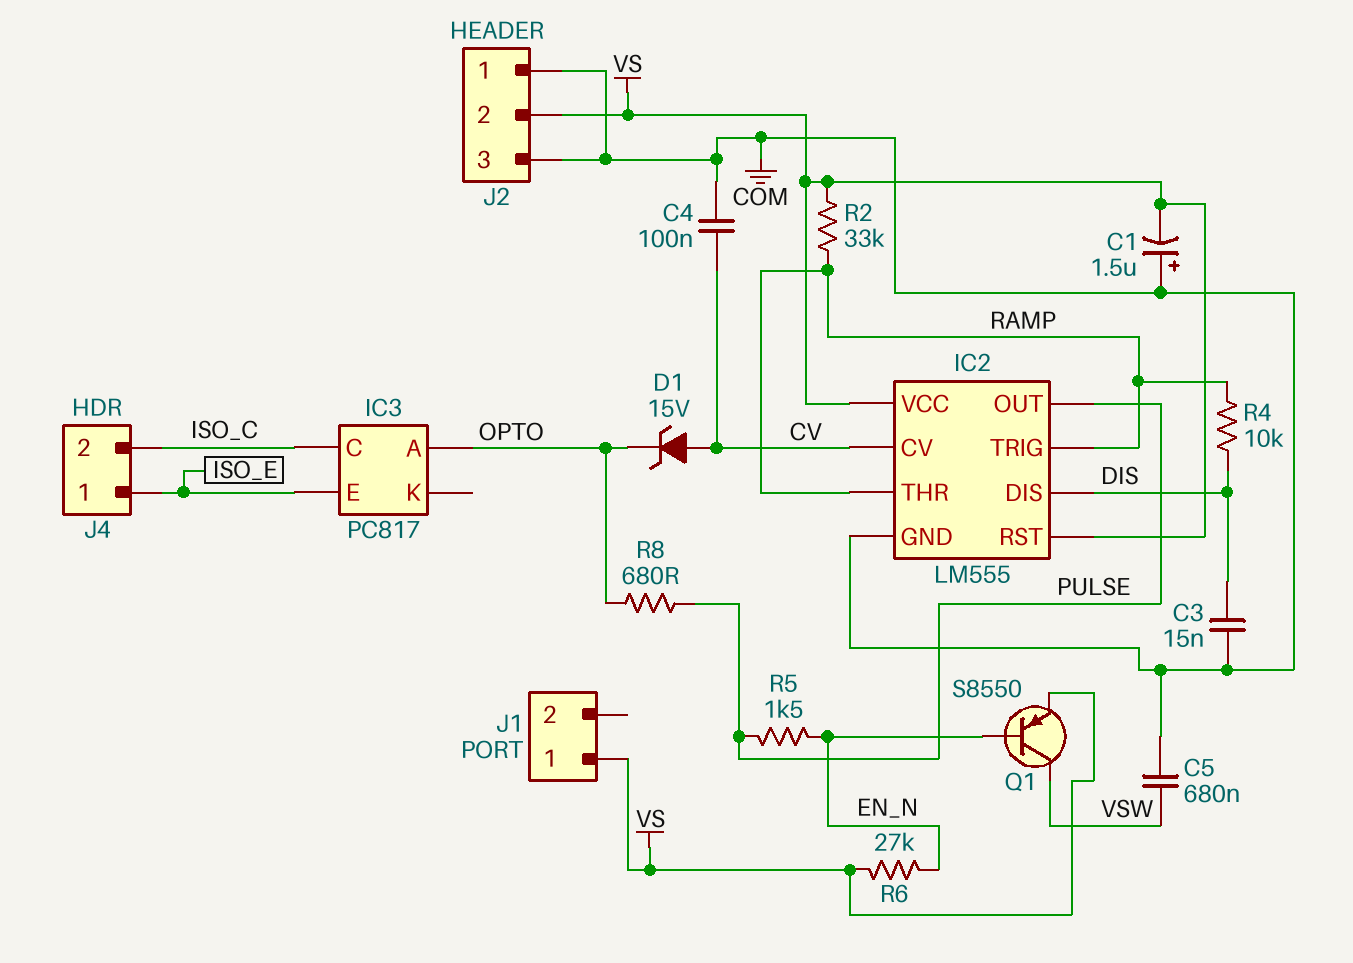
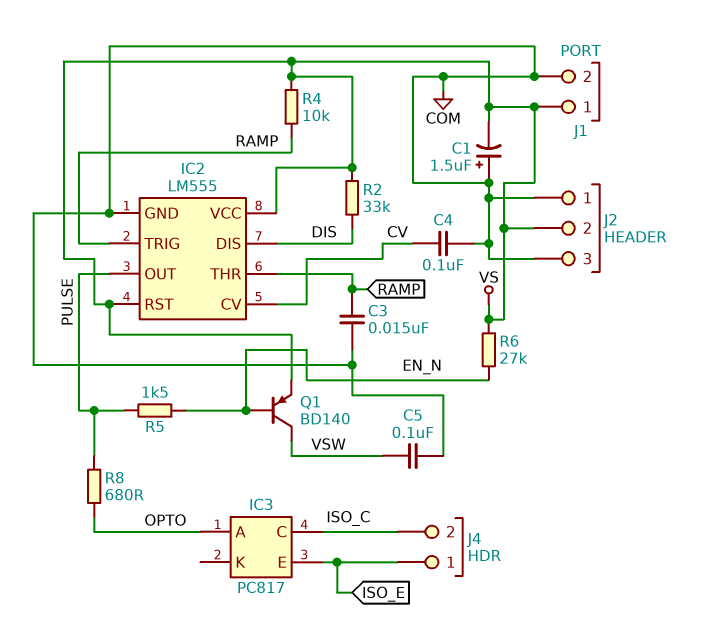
C3: 15nF (COM, DIS) -> 15nF (COM, RAMP)
C5: 680nF (COM, VSW) -> 100nF (COM, VSW)
D1: zener 15V (A CV, K OPTO) -> none
J1 pin 2: none -> COM
Q1: PNP S8550 (B EN_N, C VSW, E VS) -> PNP BD140 (B EN_N, C VSW, E VS)
R2: 33k (RAMP, VS) -> 33k (DIS, VS)
R4: 10k (DIS, RAMP) -> 10k (RAMP, VS)

